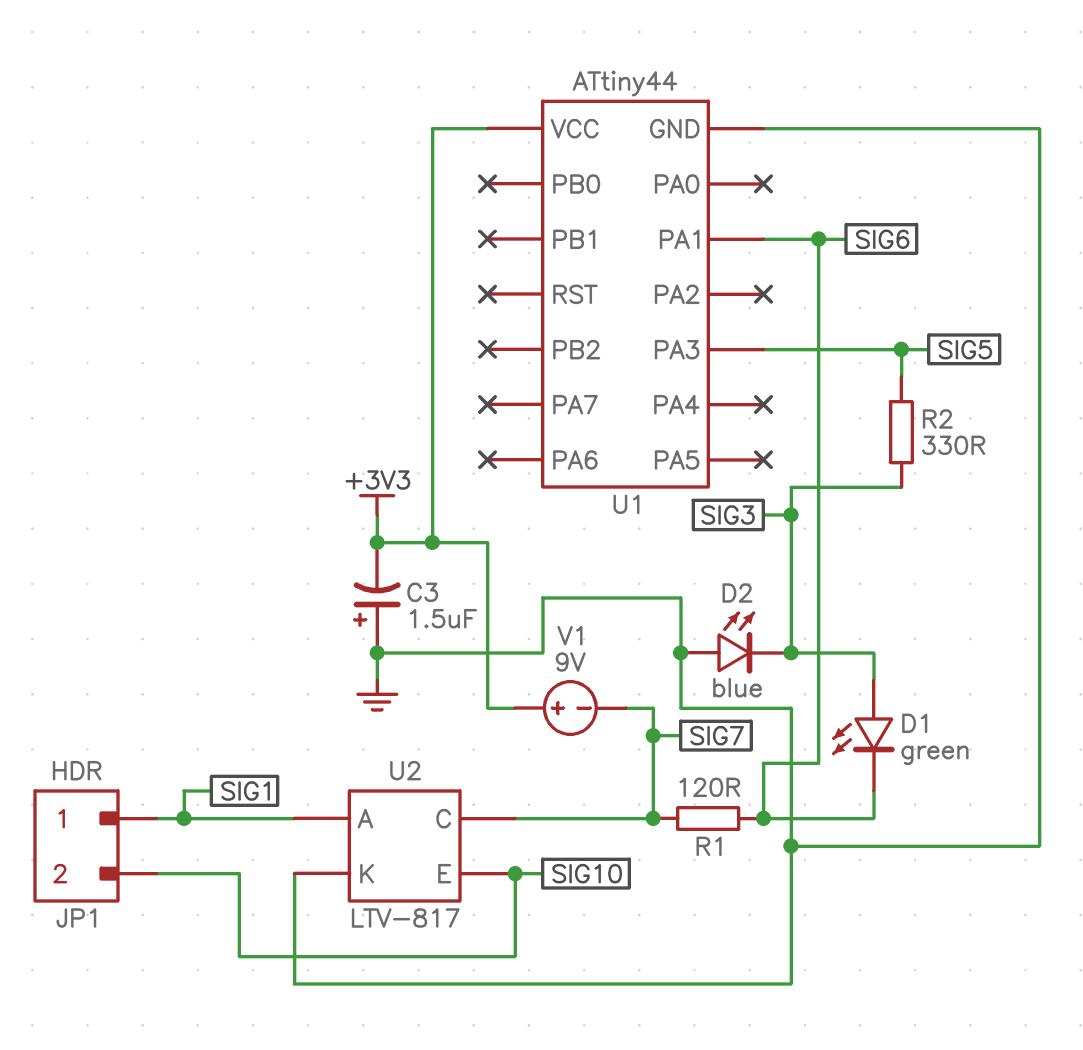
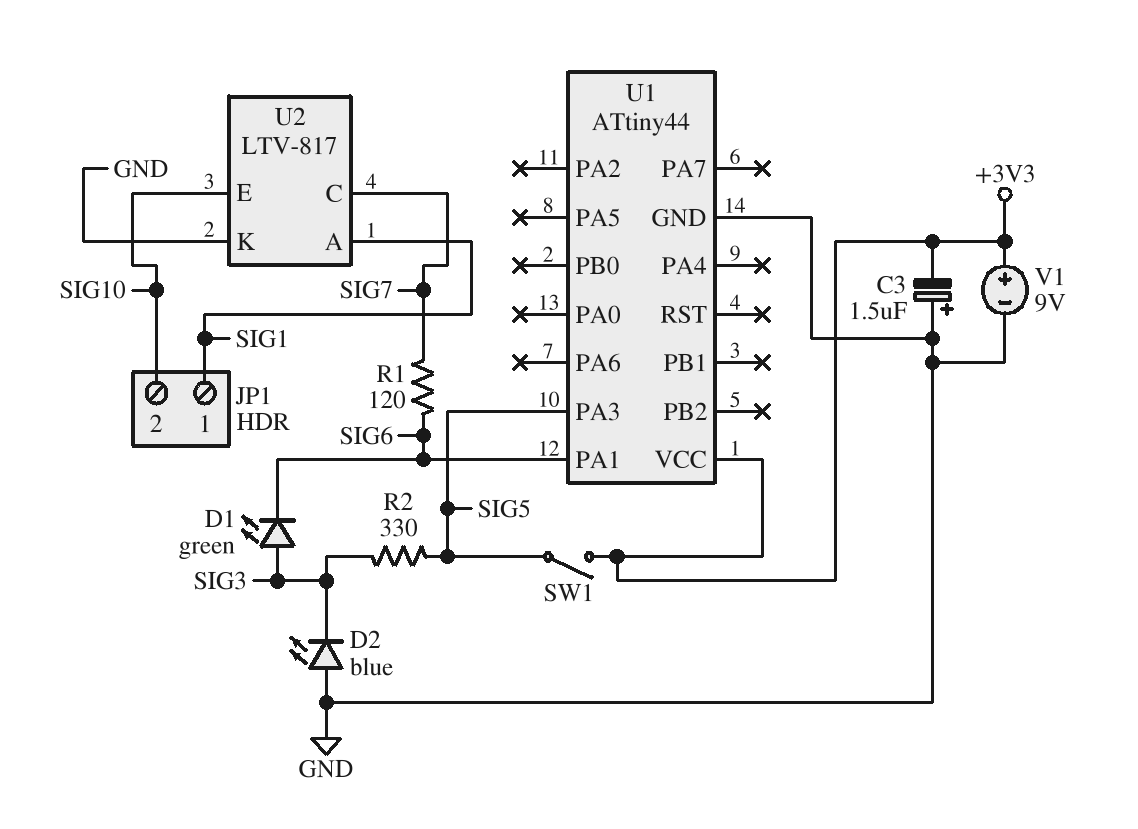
SW1: none -> switch (+3V3, SIG5)
V1: 9V (plus +3V3, minus SIG7) -> 9V (plus +3V3, minus GND)

